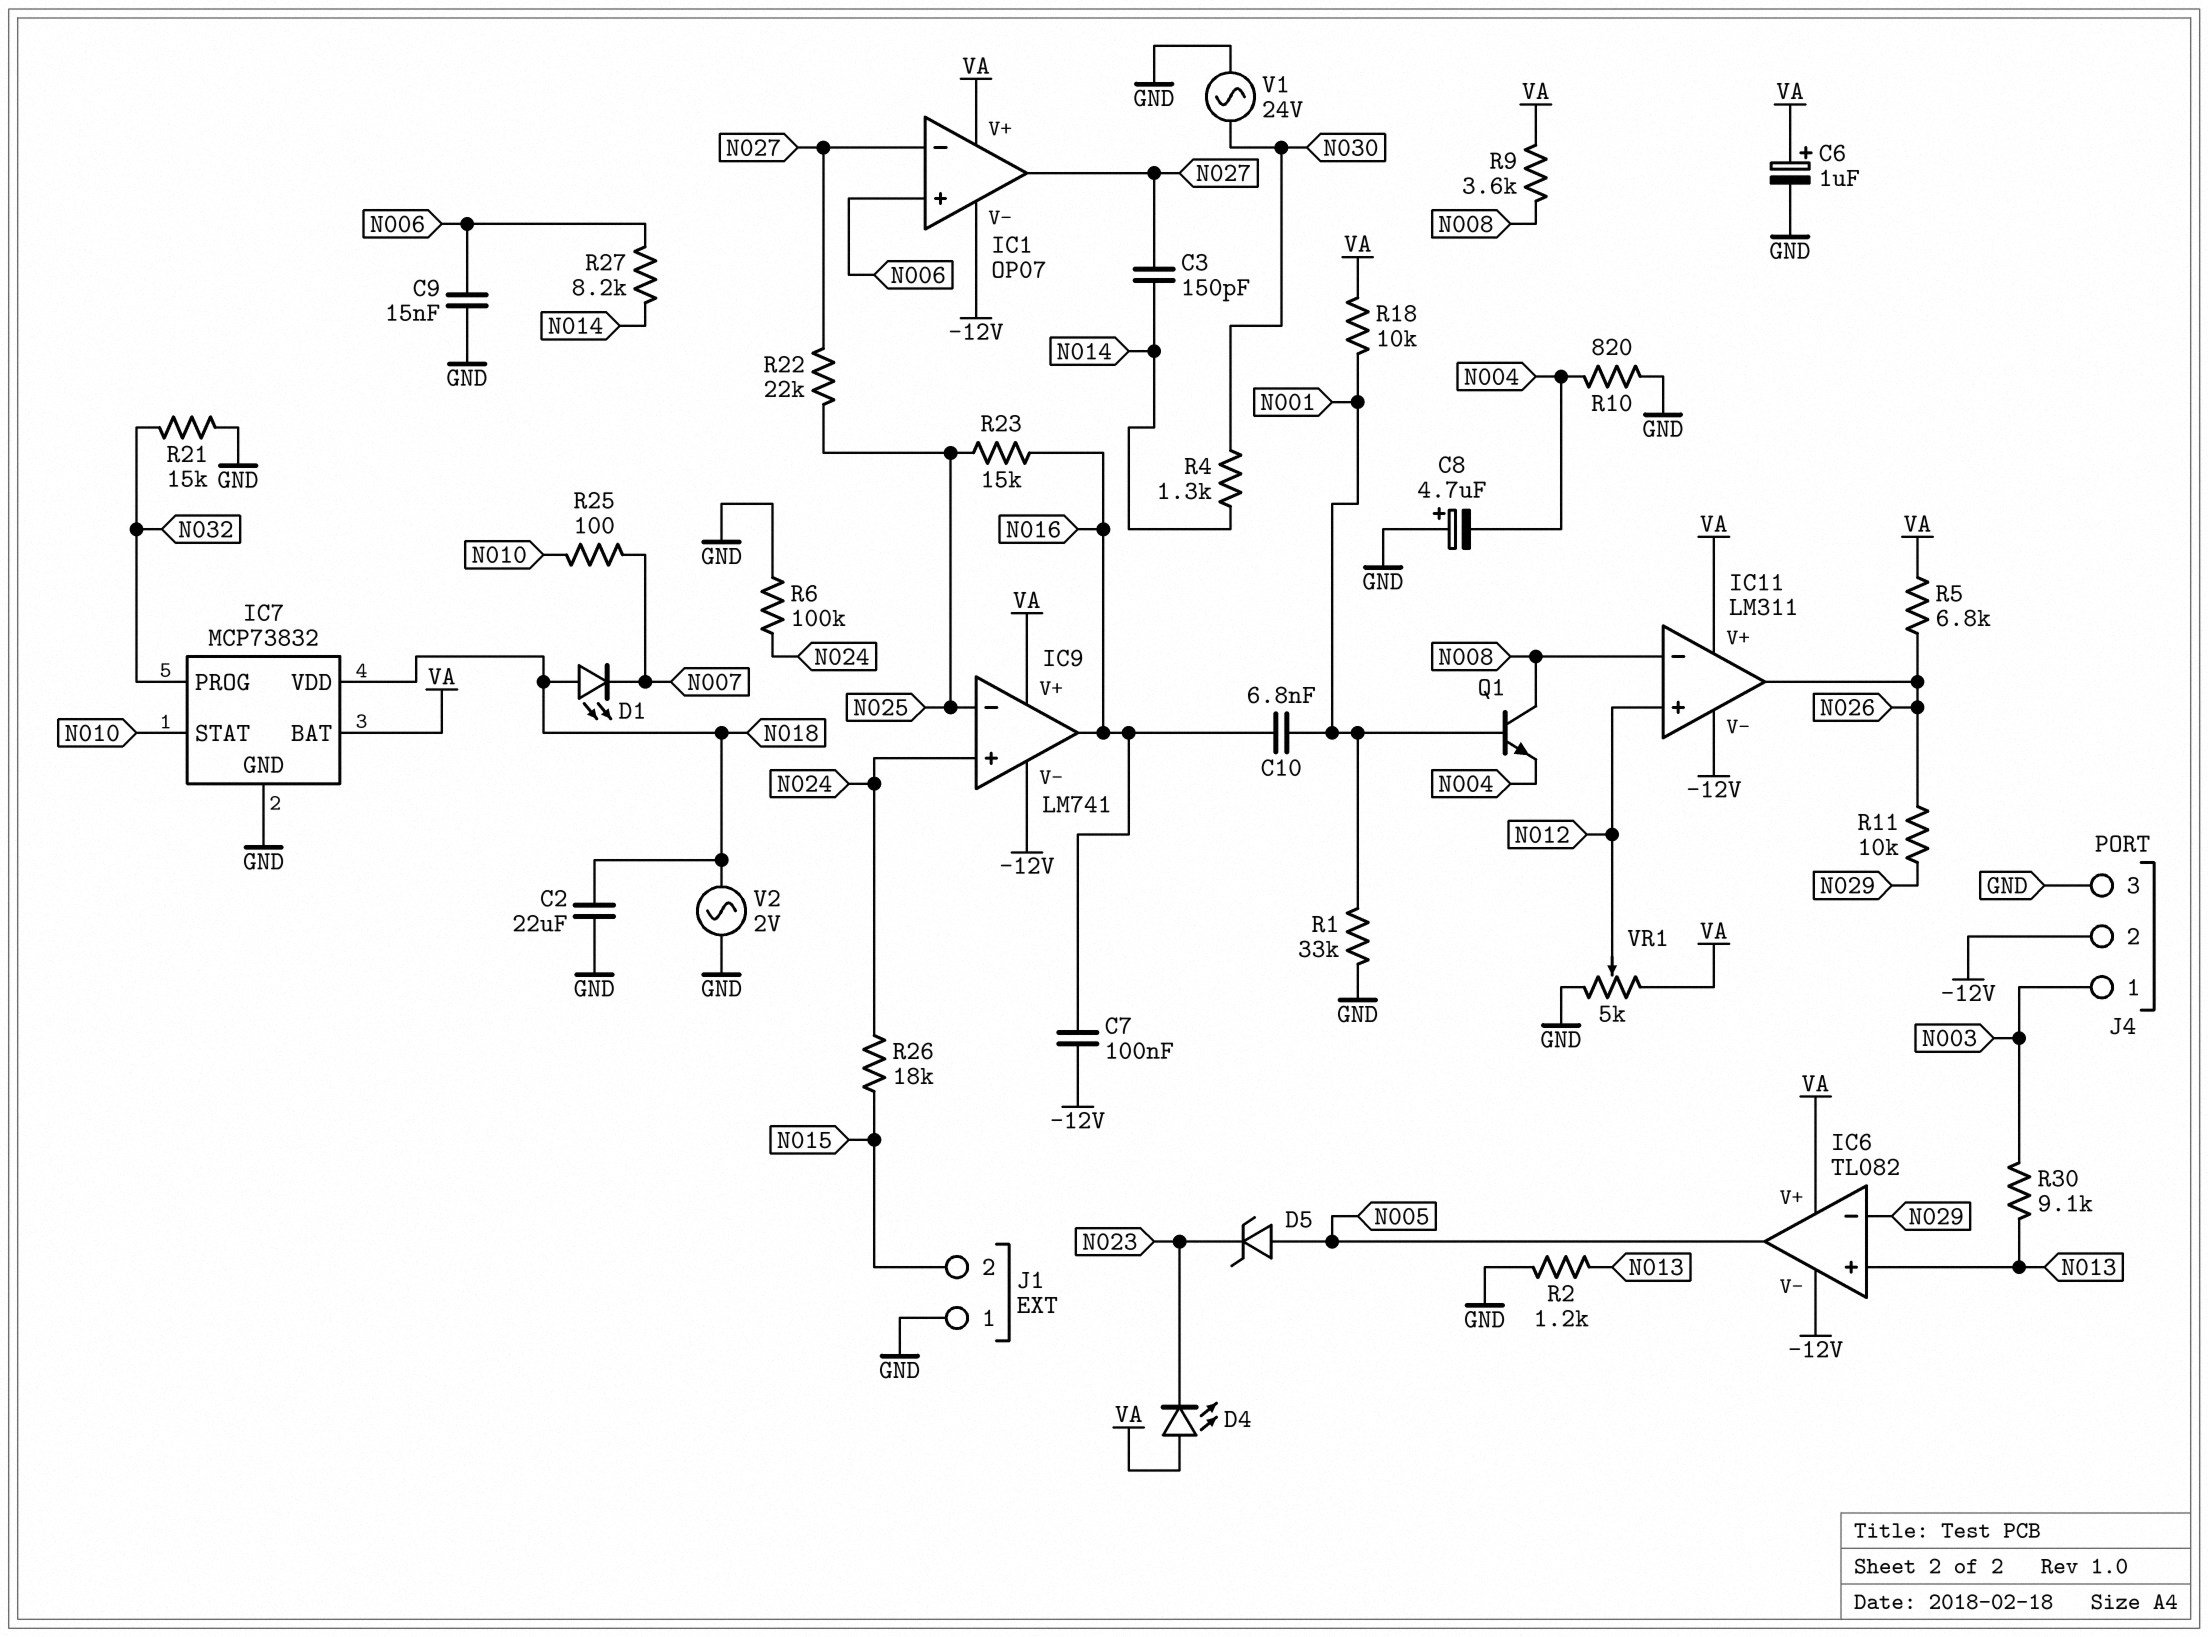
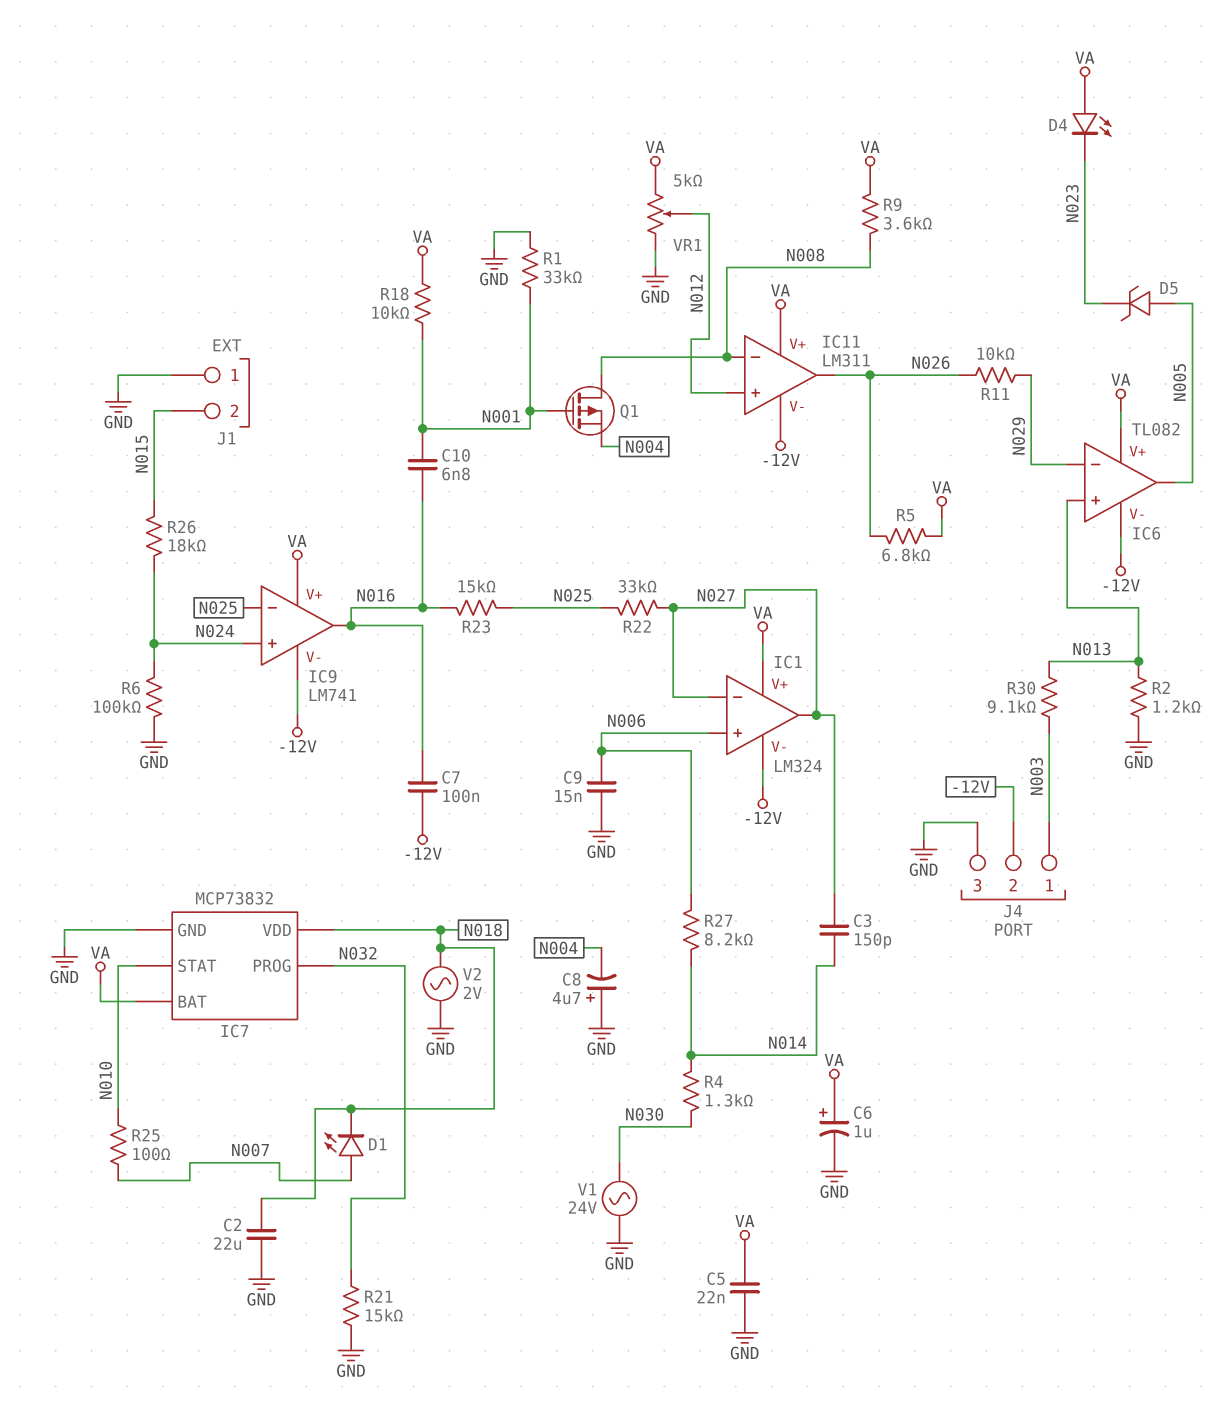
C5: none -> 22nF (GND, VA)
D1: LED (A N018, K N007) -> LED (A N007, K N018)
IC1: OP07 -> LM324
Q1: NPN (B N001, C N008, E N004) -> PMOS (G N001, D N008, S N004)
R10: 820 (GND, N004) -> none
R22: 22k (N025, N027) -> 33k (N025, N027)

